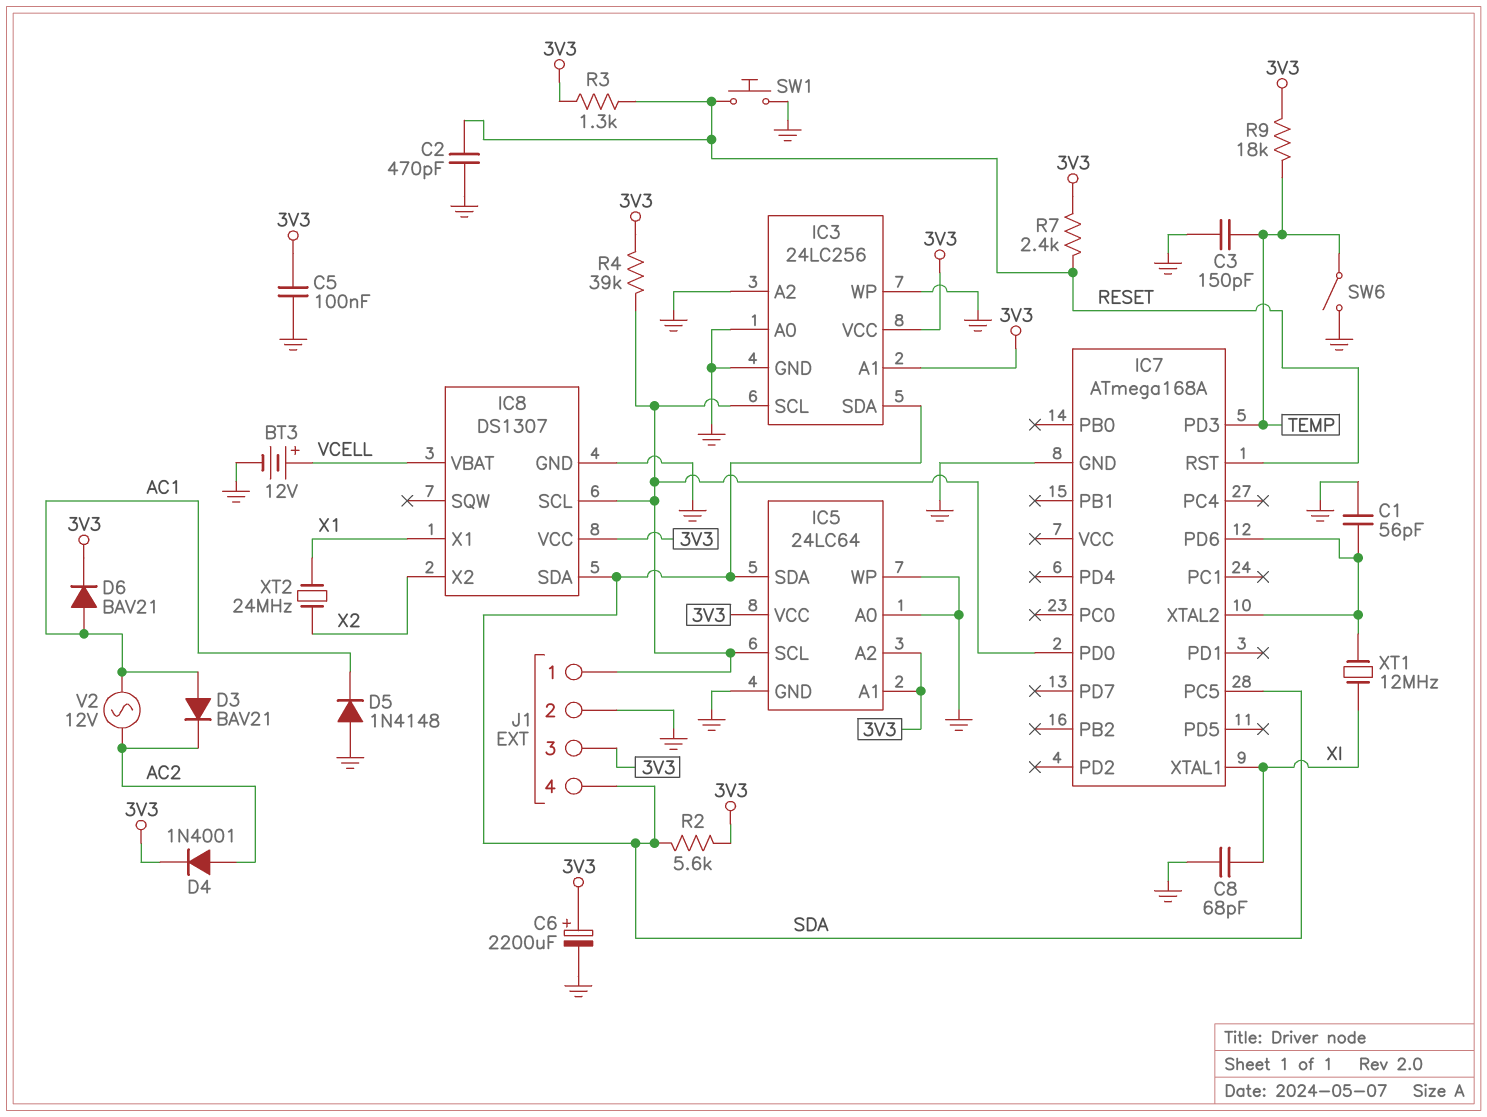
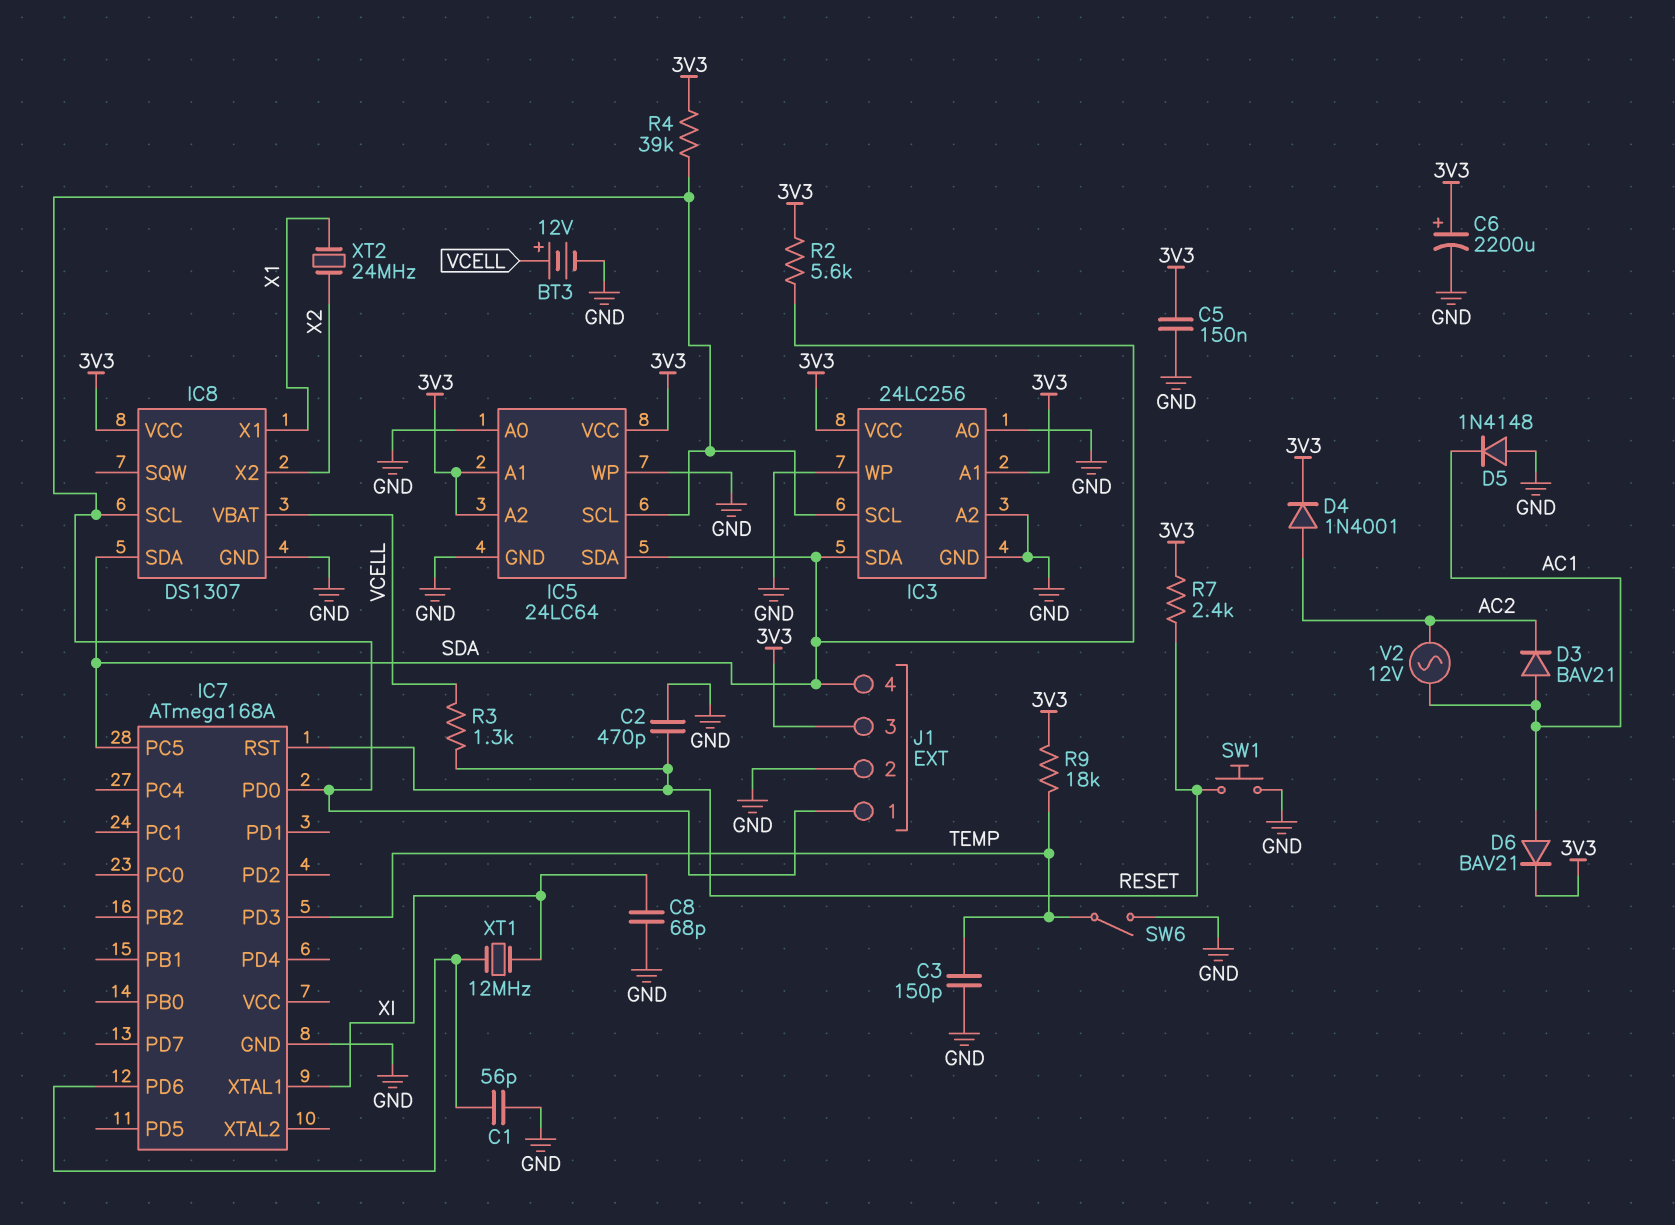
C5: 100nF (3V3, GND) -> 150nF (3V3, GND)
IC7 pin XTAL2: IC7/PD6 -> none
R3: 1.3k (3V3, RESET) -> 1.3k (RESET, VCELL)

